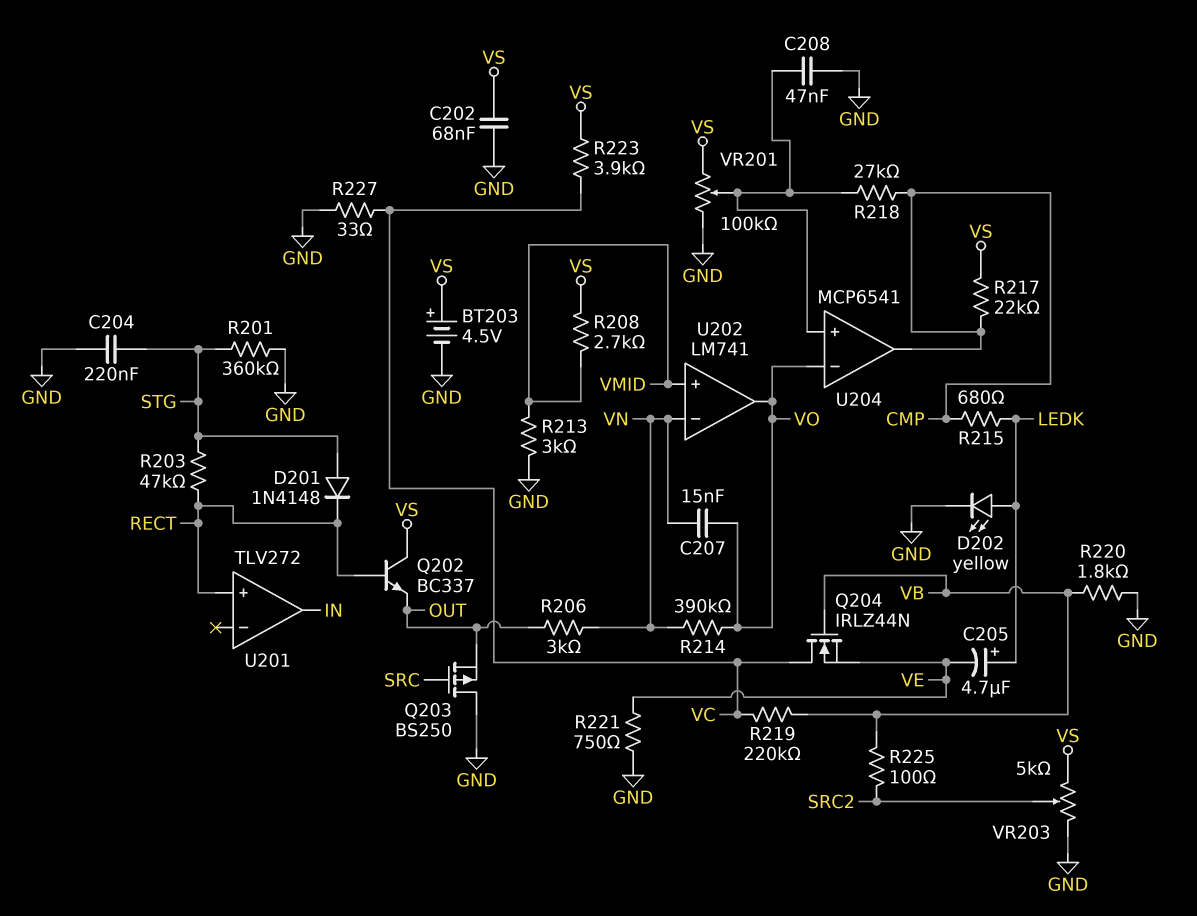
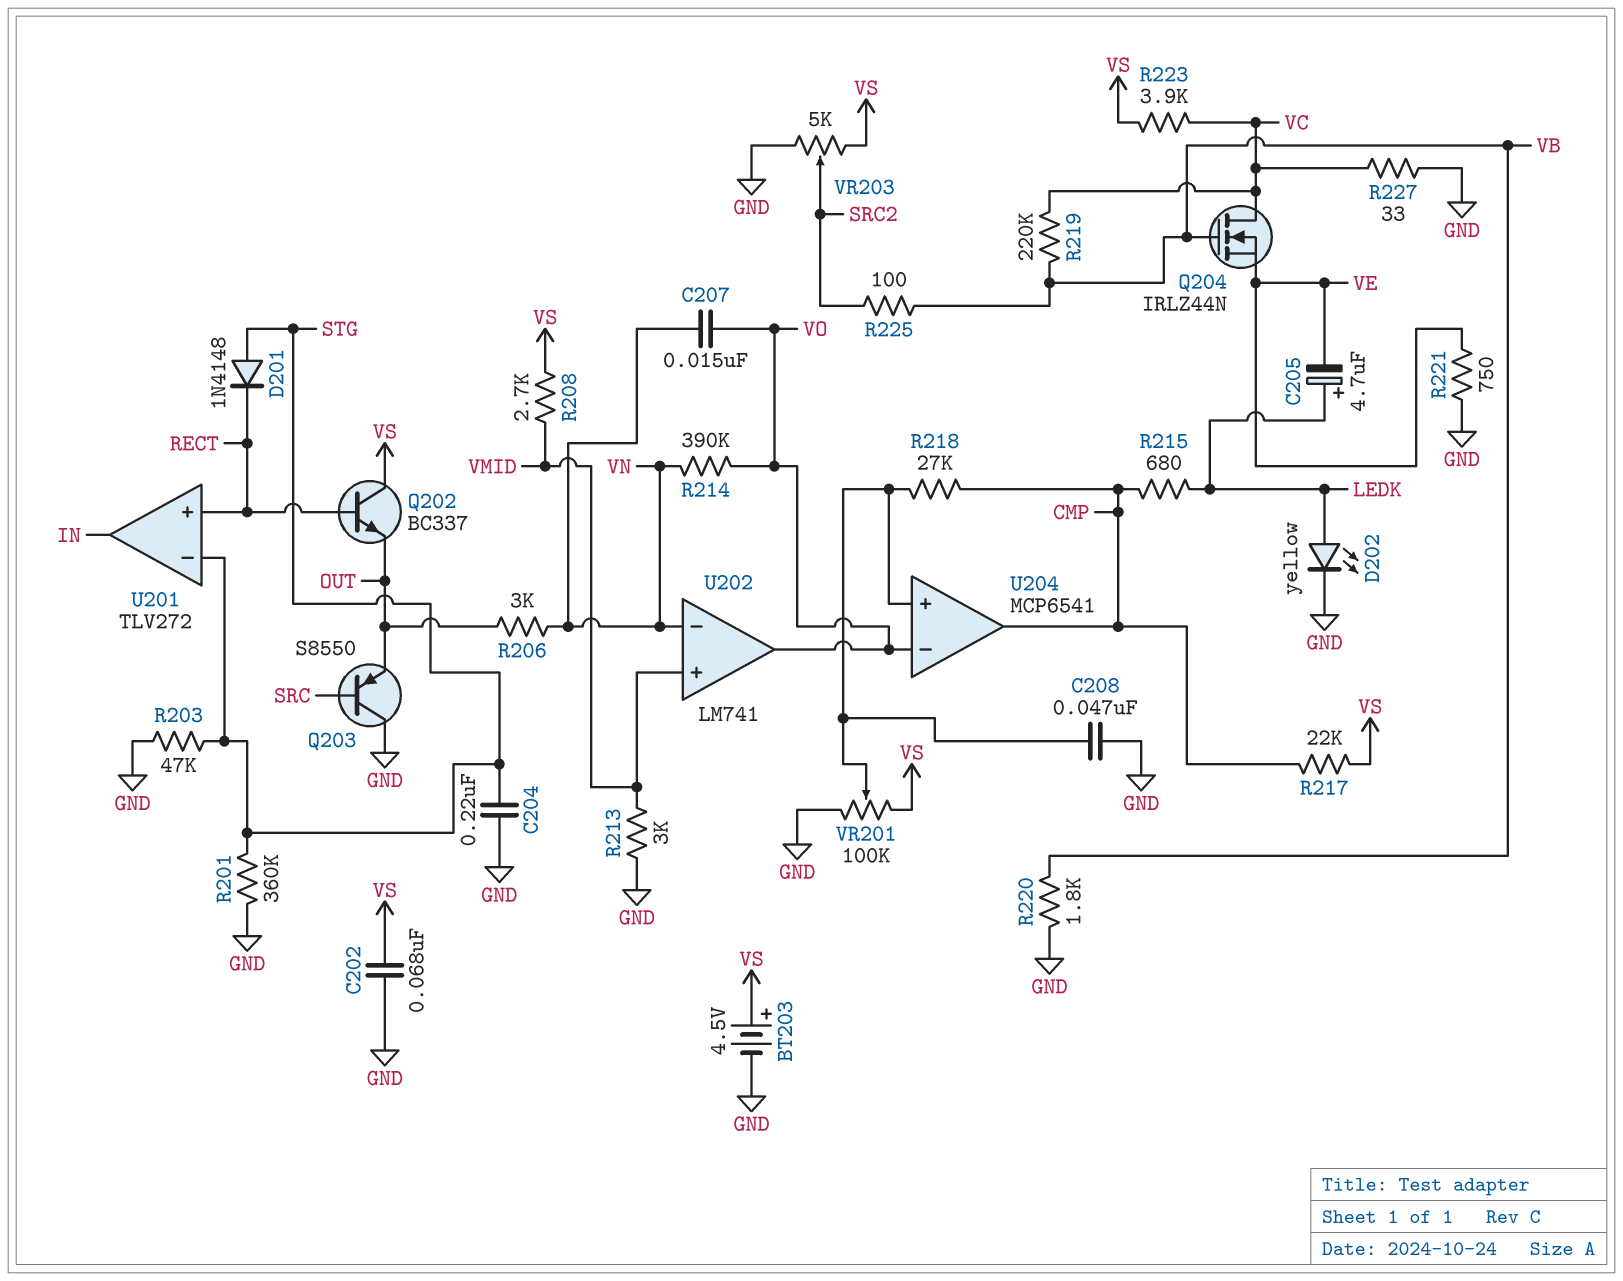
Q203: PMOS BS250 (G SRC, D GND, S OUT) -> PNP S8550 (B SRC, C GND, E OUT)
R203: 47k (RECT, STG) -> 47k (GND, STG)
U201 pin in-: none -> STG

